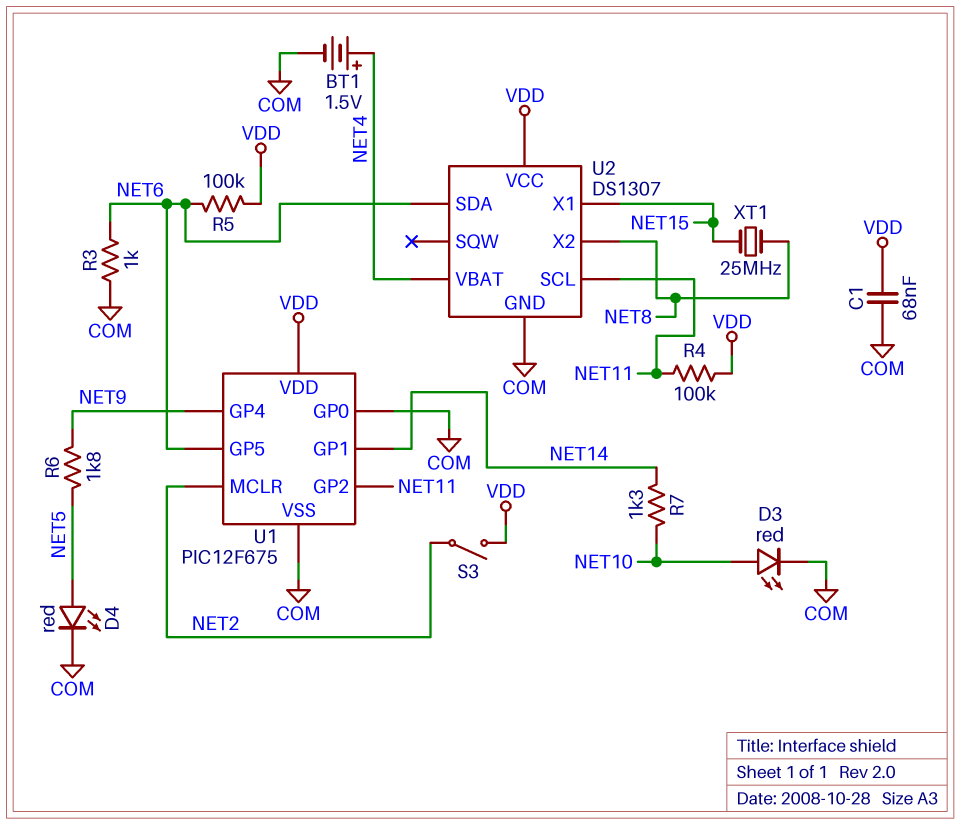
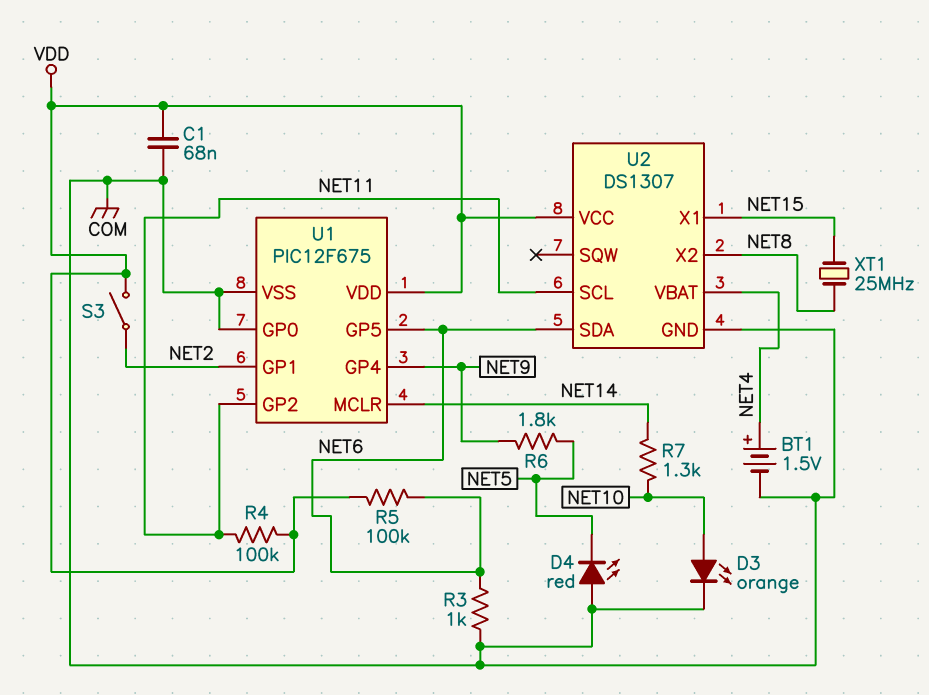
D3: LED red (A NET10, K COM) -> LED orange (A NET10, K COM)
D4: LED red (A NET5, K COM) -> LED red (A COM, K NET5)
U1 pin GP1: NET14 -> NET2
U1 pin MCLR: NET2 -> NET14

